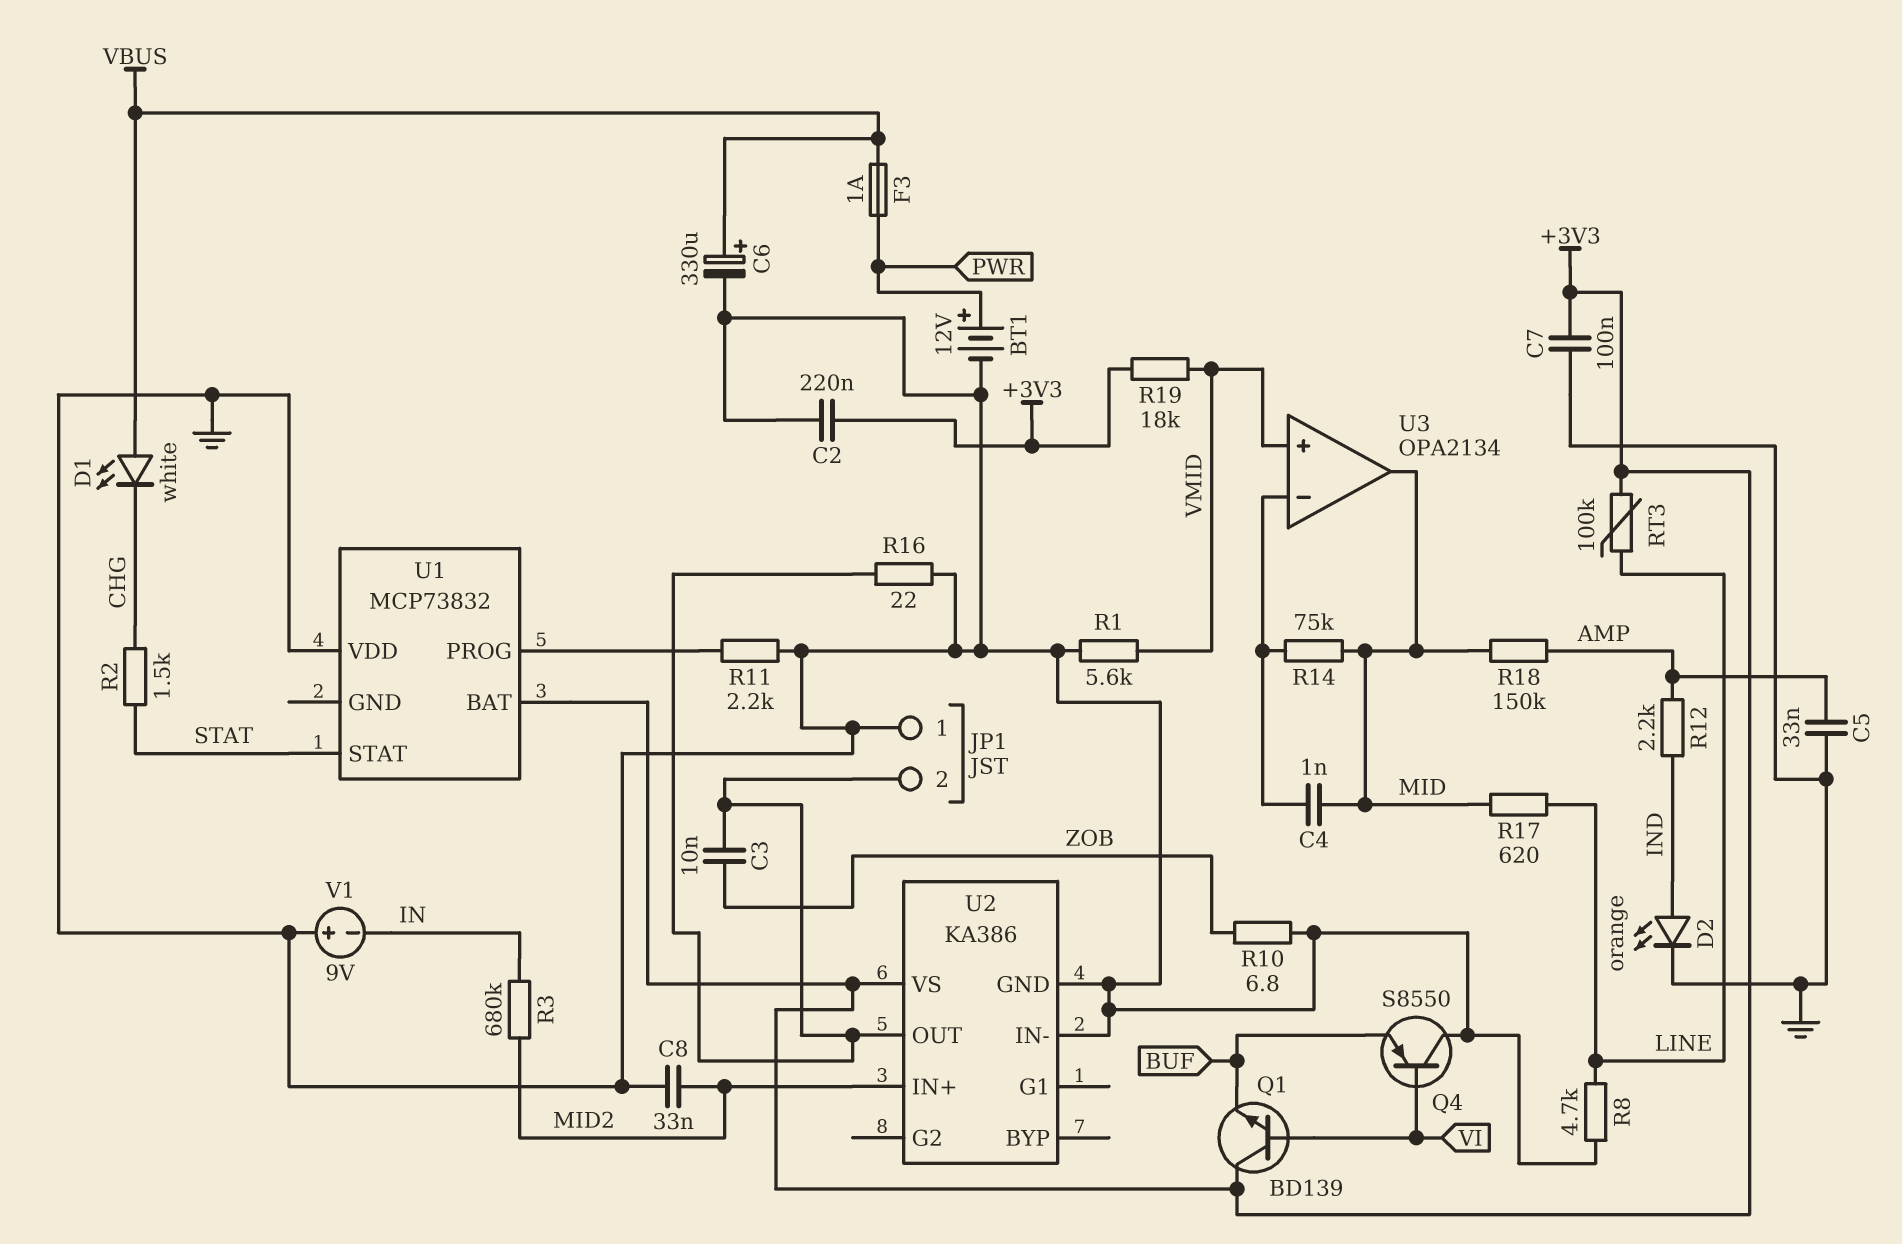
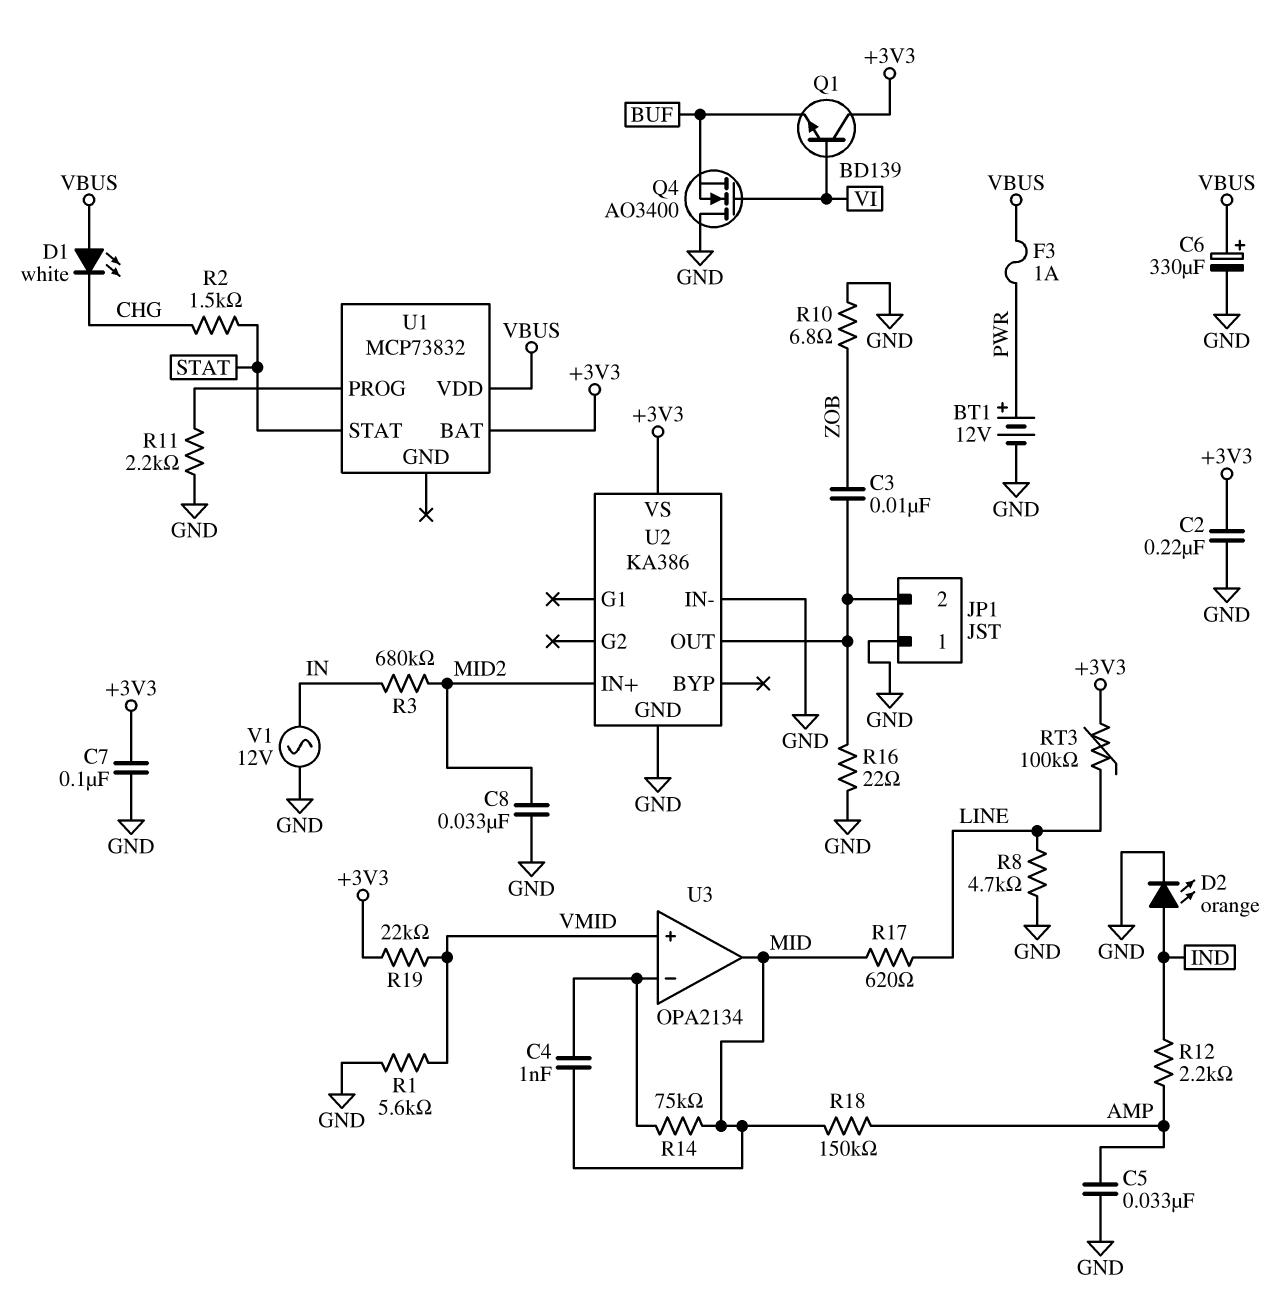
Q4: PNP S8550 (B VI, C GND, E BUF) -> NMOS AO3400 (G VI, D GND, S BUF)
R19: 18k (+3V3, VMID) -> 22k (+3V3, VMID)
U1 pin VDD: GND -> VBUS
V1: 9V (plus GND, minus IN) -> AC 12V (GND, IN)

